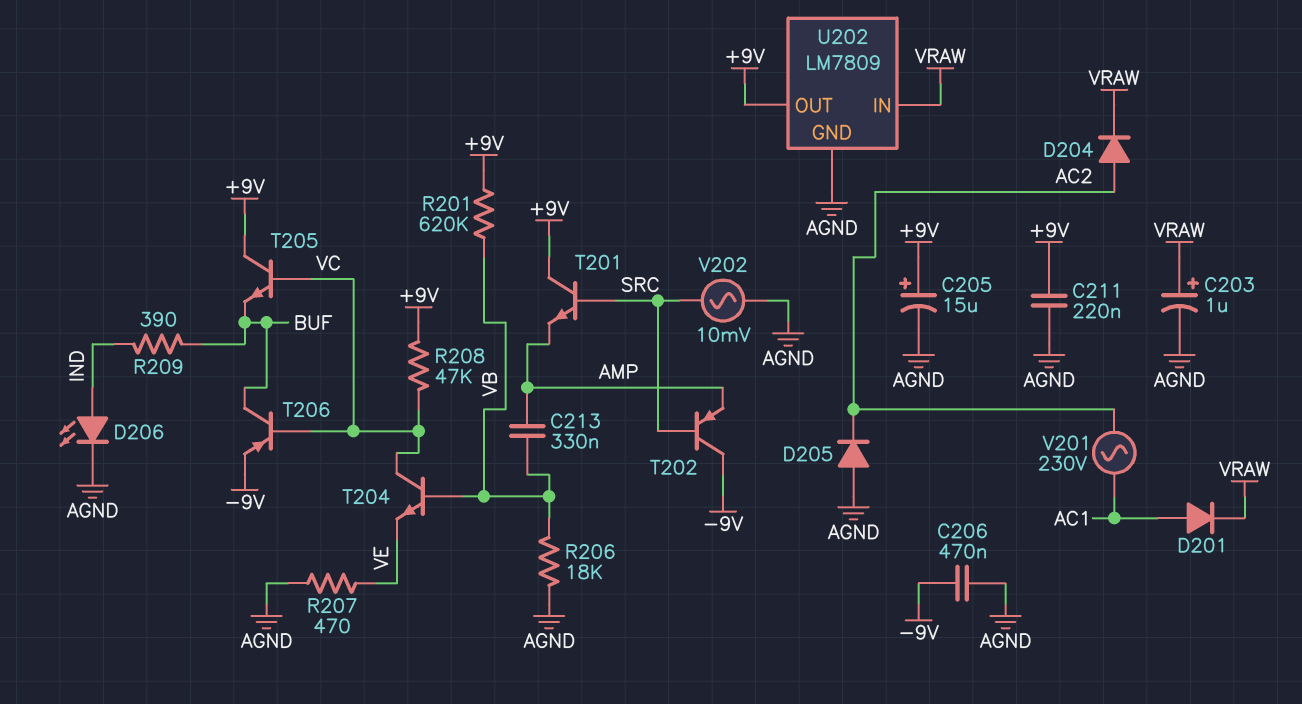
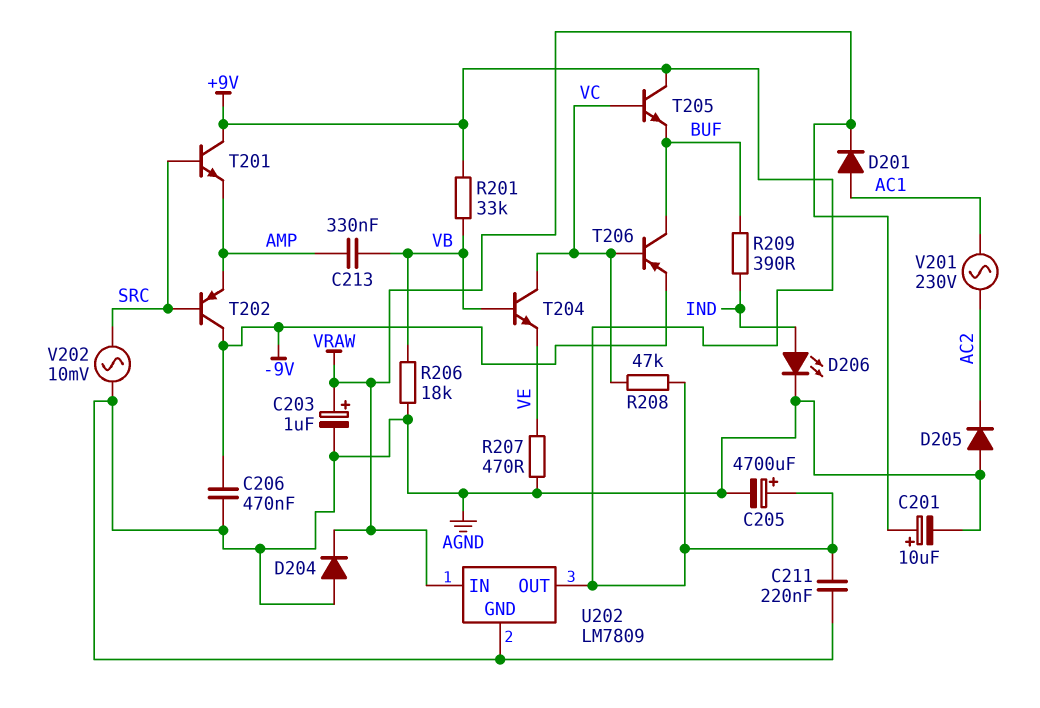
C201: none -> 10uF (plus VRAW, minus AGND)
C205: 15uF (plus +9V, minus AGND) -> 4700uF (plus +9V, minus AGND)
D204: diode (A AC2, K VRAW) -> diode (A AGND, K VRAW)
R201: 620k (+9V, VB) -> 33k (+9V, VB)

